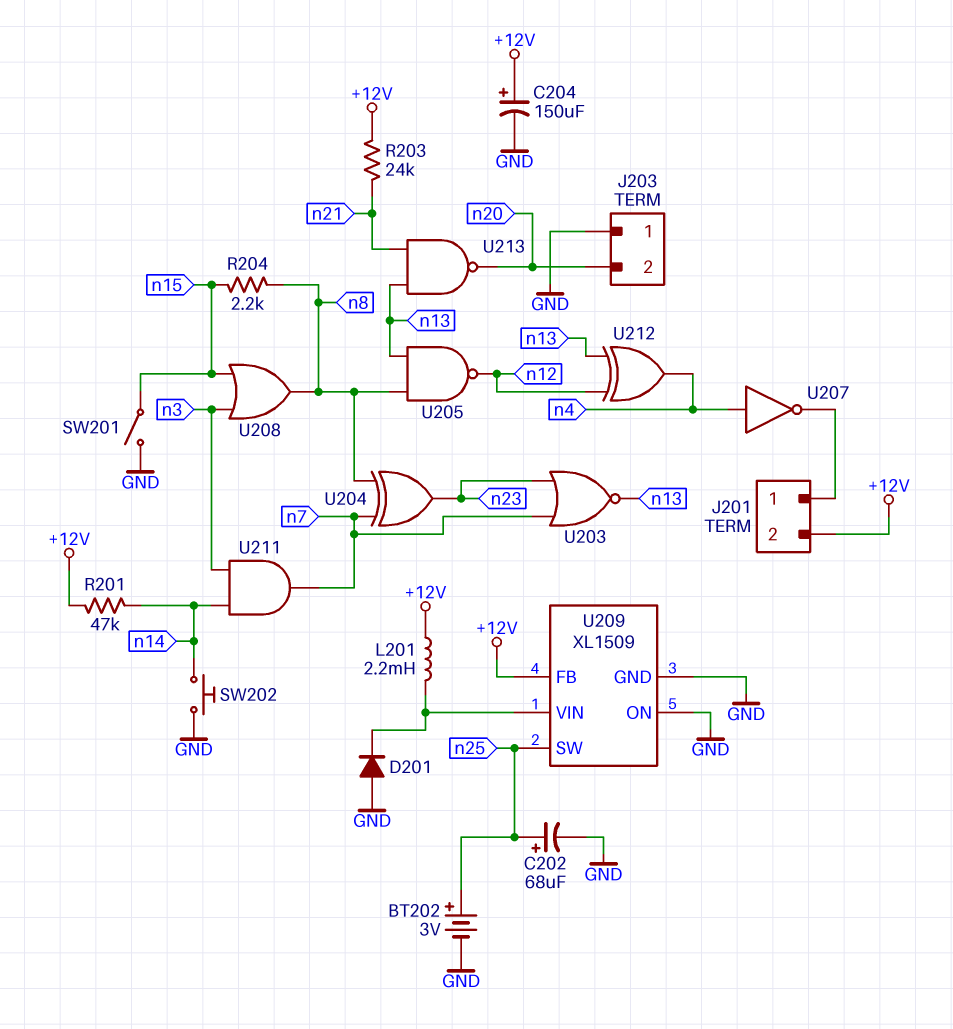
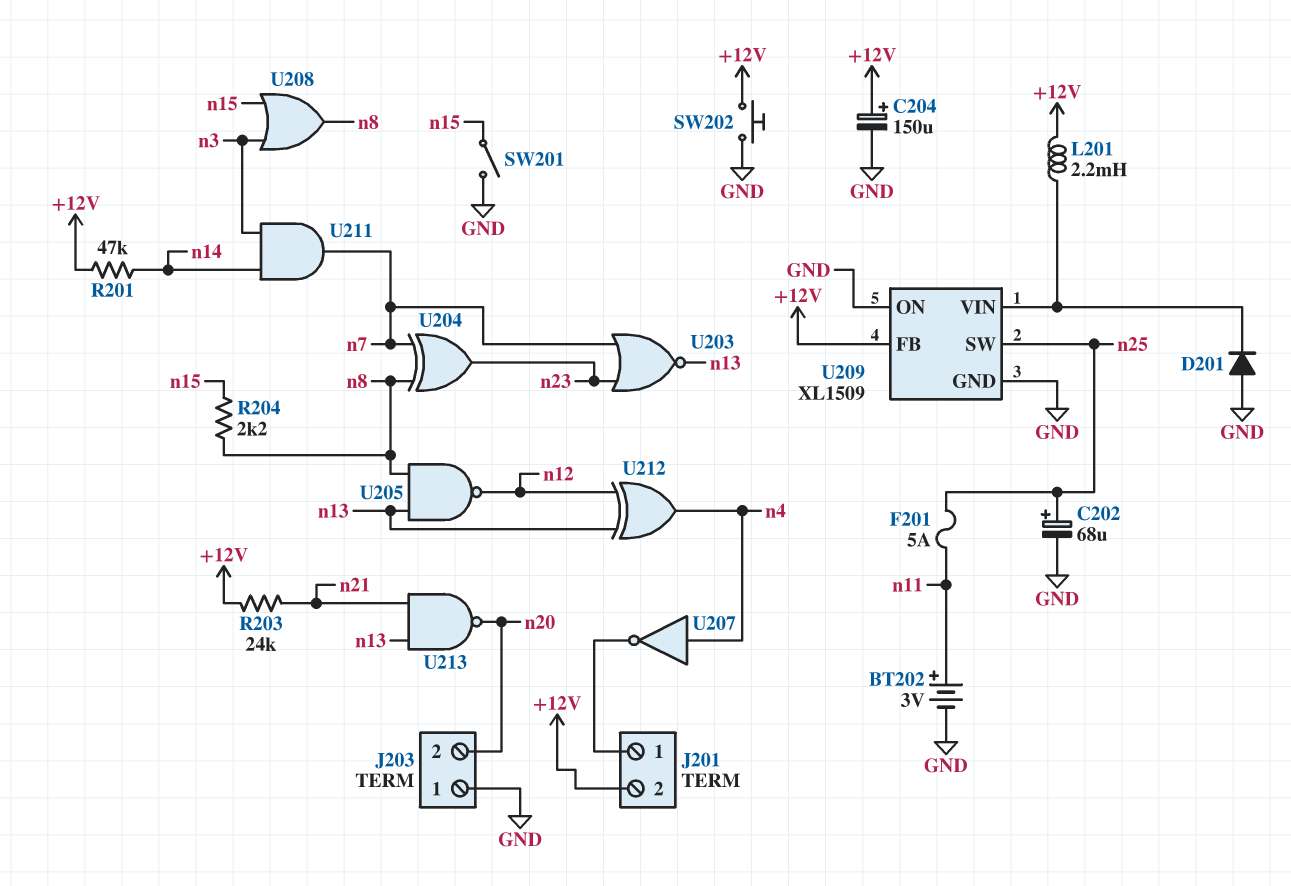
BT202: 3V (plus n25, minus GND) -> 3V (plus n11, minus GND)
F201: none -> 5A (n11, n25)
SW202: button (GND, n14) -> button (+12V, GND)

